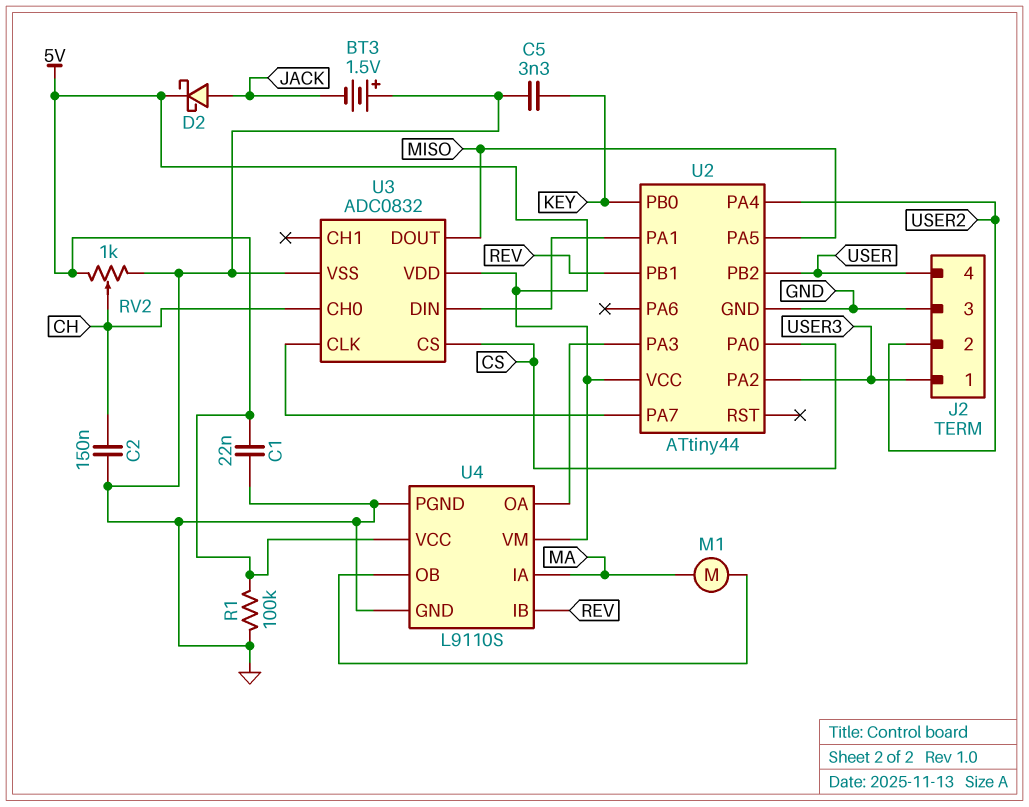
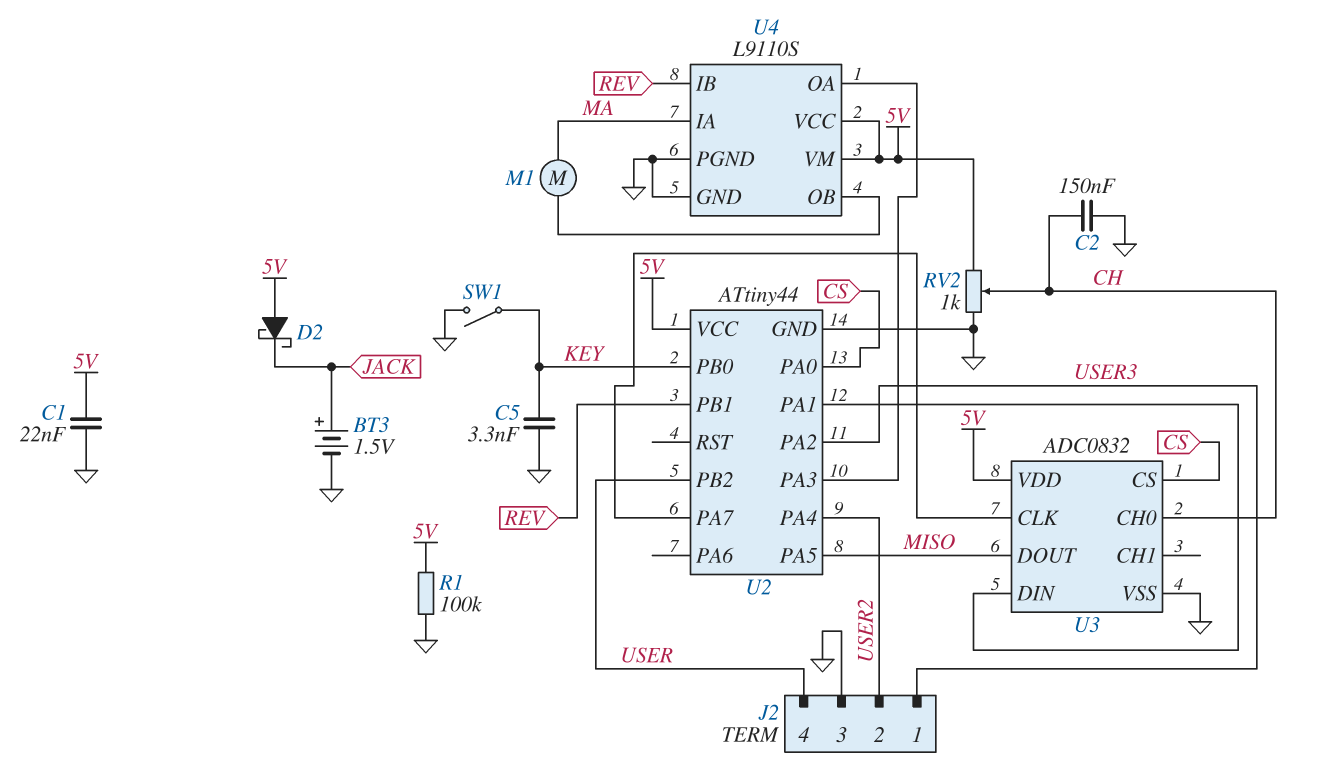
BT3: 1.5V (plus GND, minus JACK) -> 1.5V (plus JACK, minus GND)
D2: schottky (A JACK, K 5V) -> schottky (A 5V, K JACK)
SW1: none -> switch (GND, KEY)

